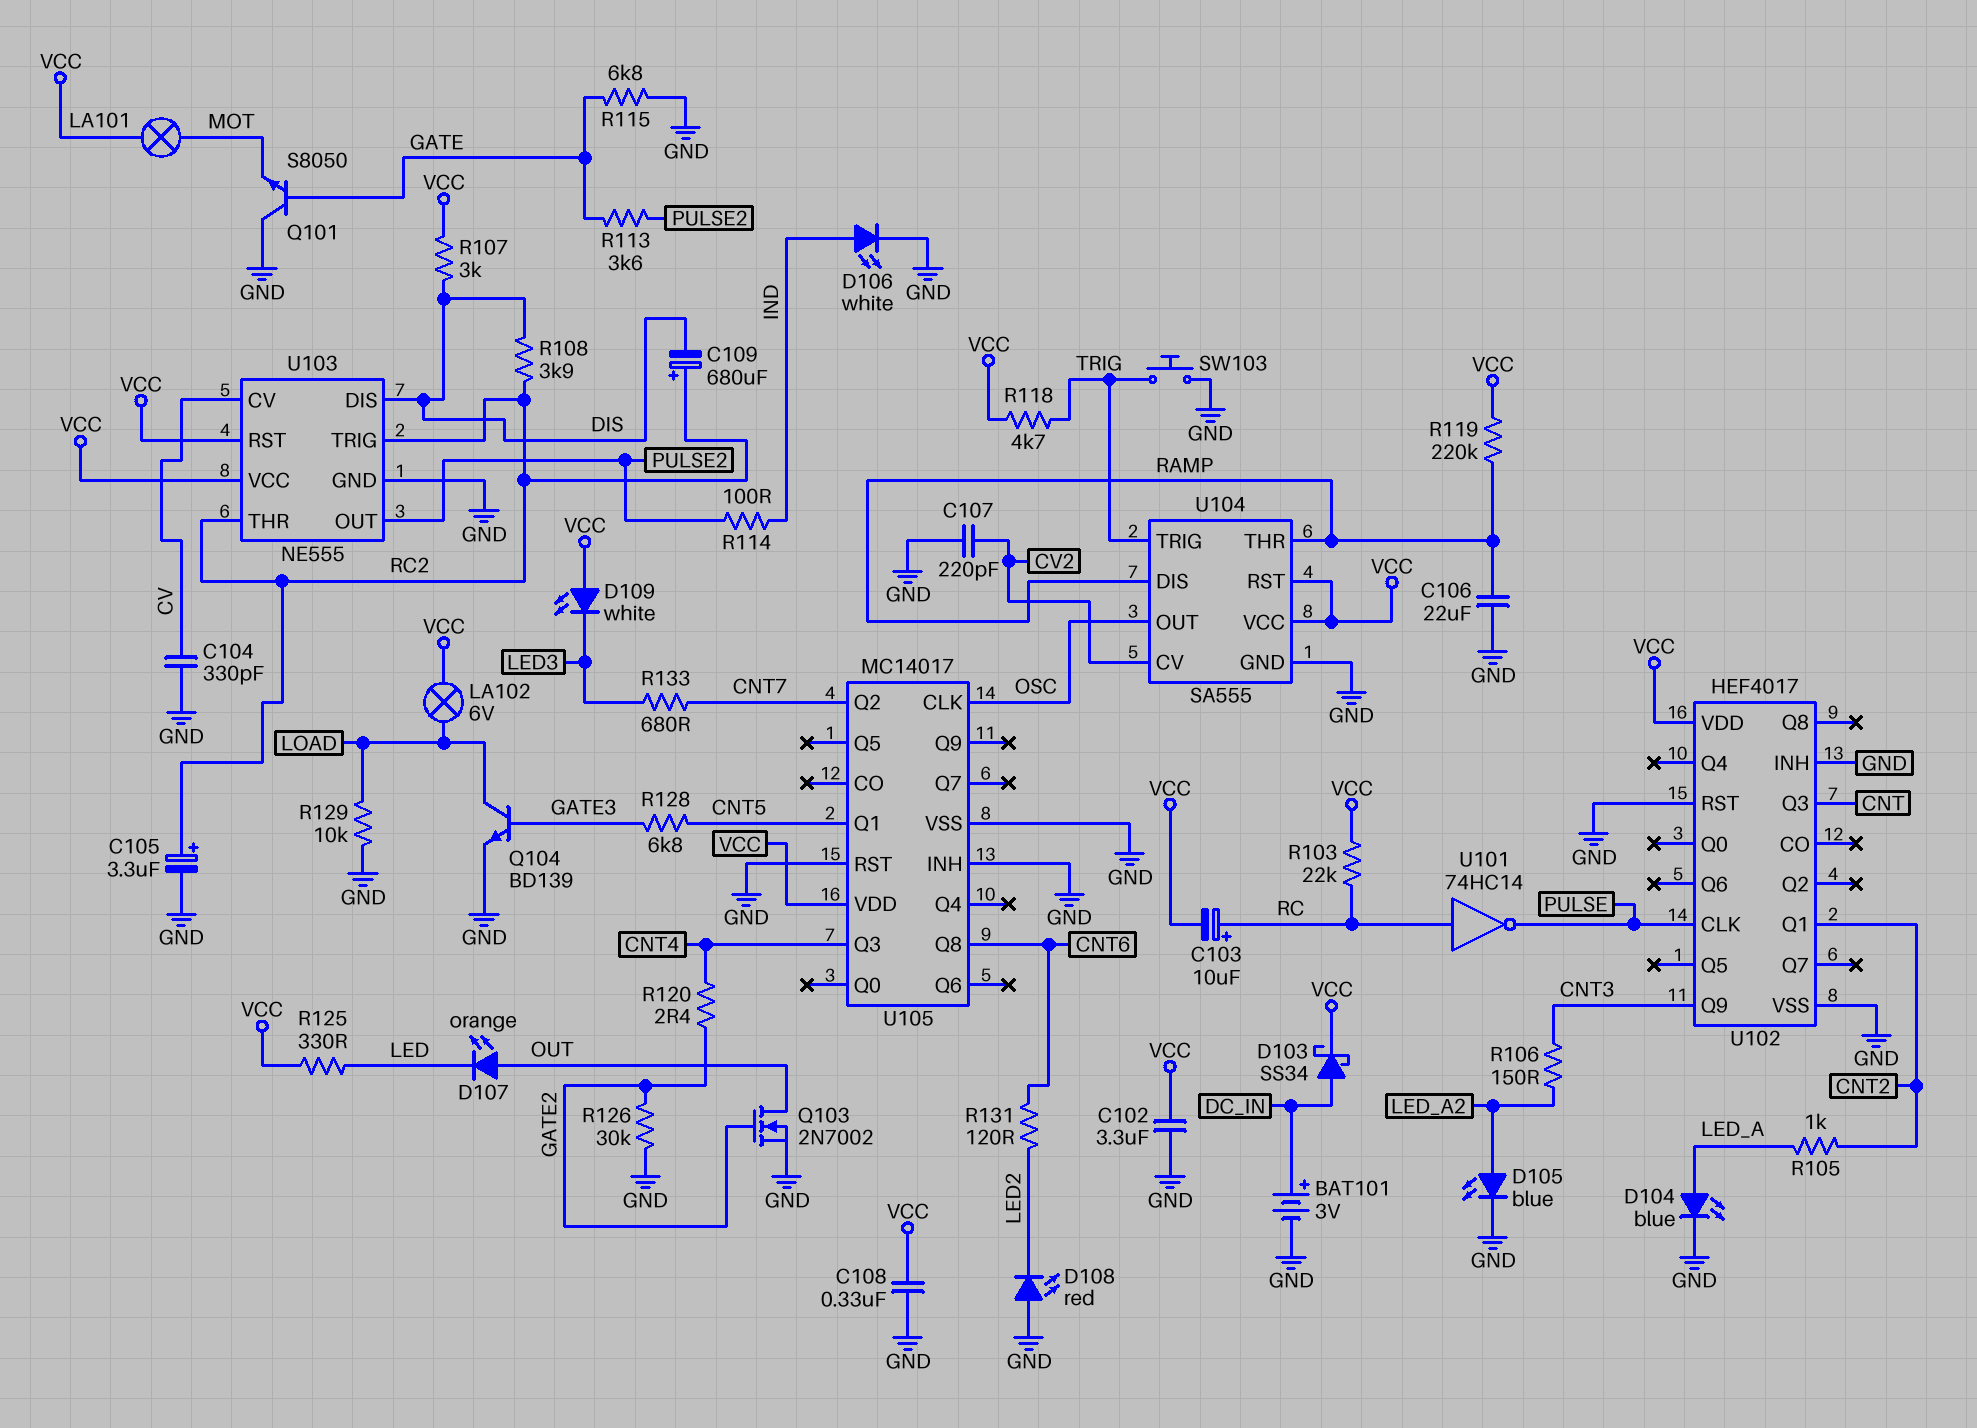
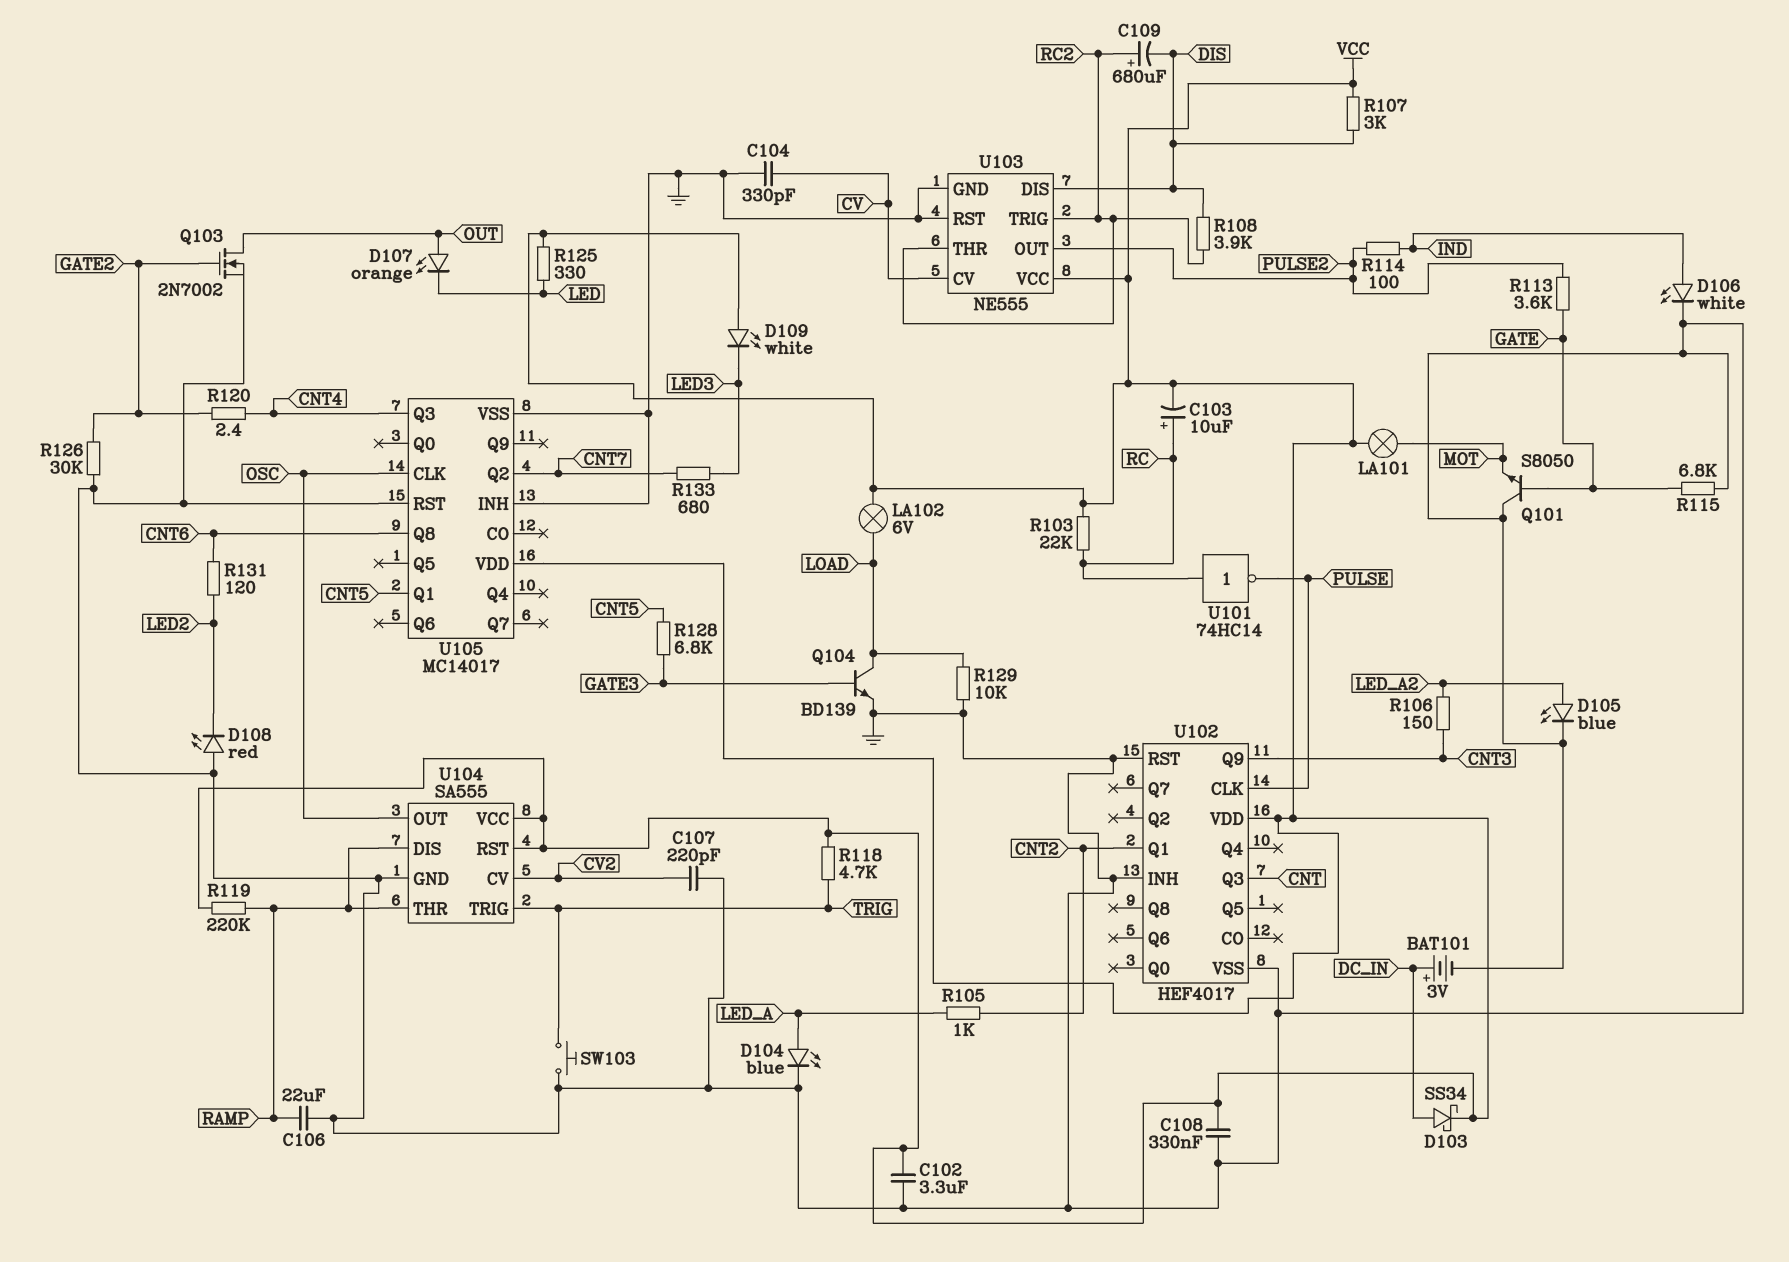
C105: 3.3uF (plus RC2, minus GND) -> none
U103 pin RST: VCC -> GND

